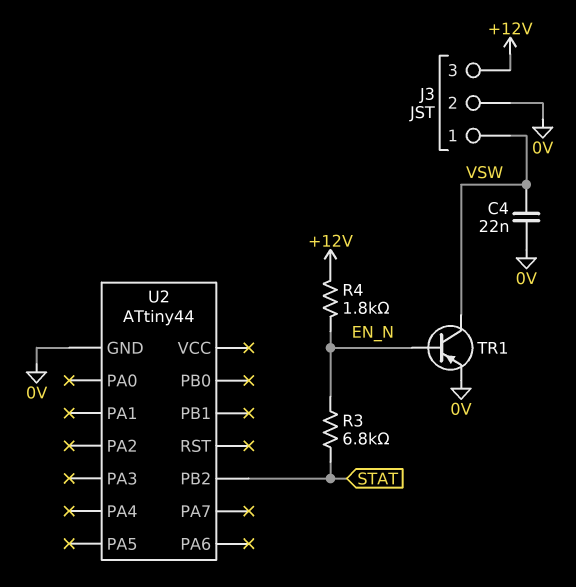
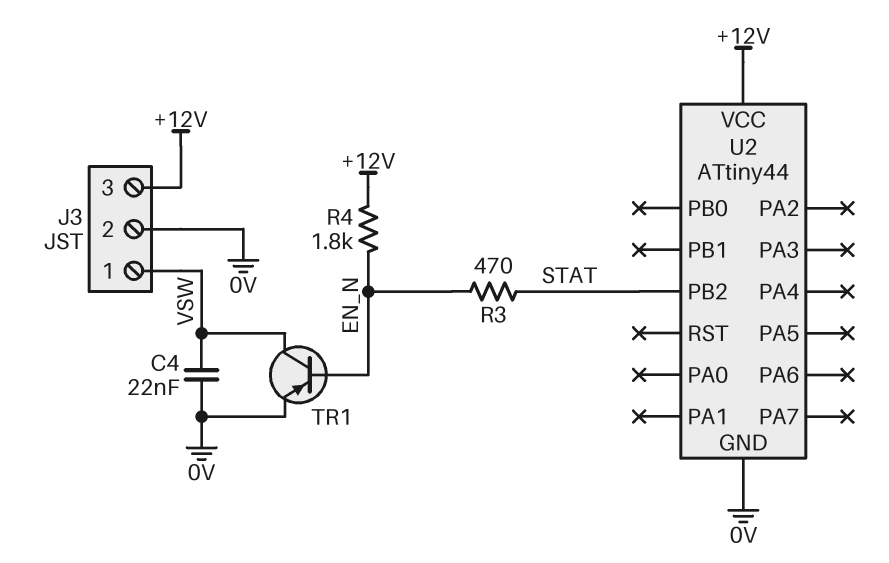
R3: 6.8k (EN_N, STAT) -> 470 (EN_N, STAT)
U2 pin VCC: none -> +12V

